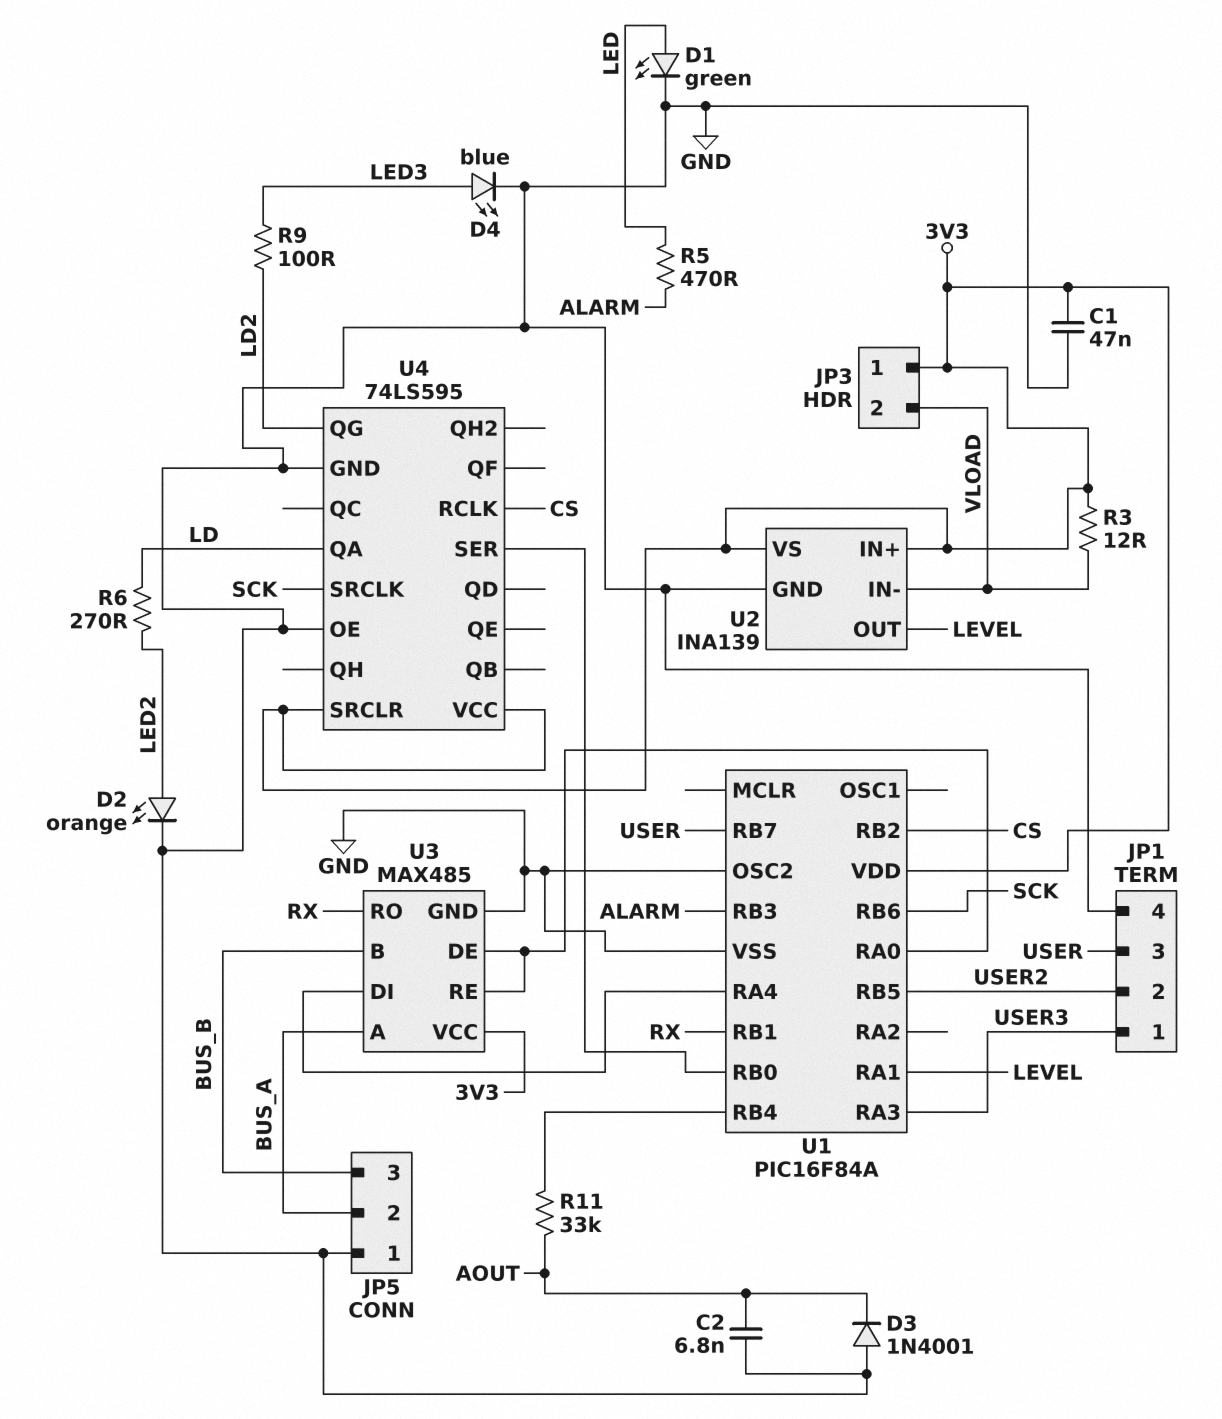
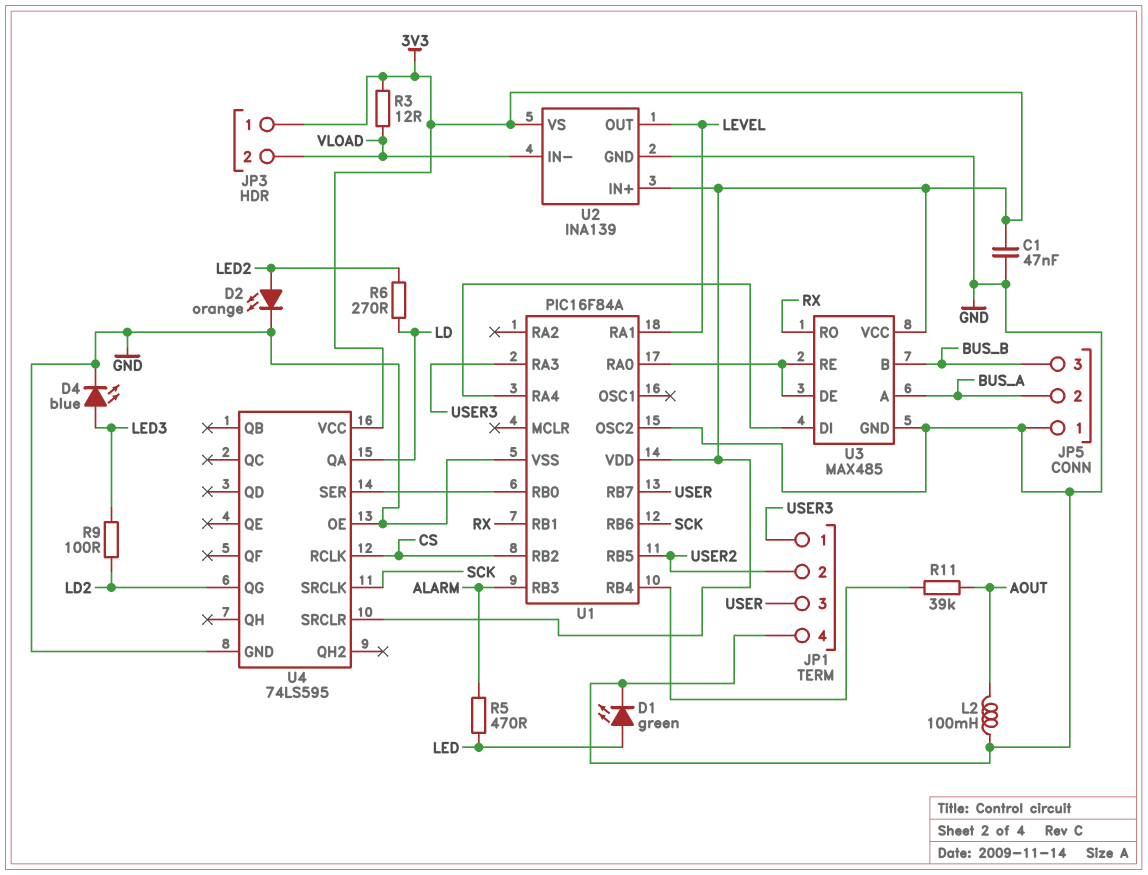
C2: 6.8nF (AOUT, GND) -> none
D3: diode 1N4001 (A GND, K AOUT) -> none
L2: none -> 100mH (AOUT, GND)
R11: 33k (AOUT, U1/RB4) -> 39k (AOUT, U1/RB4)

